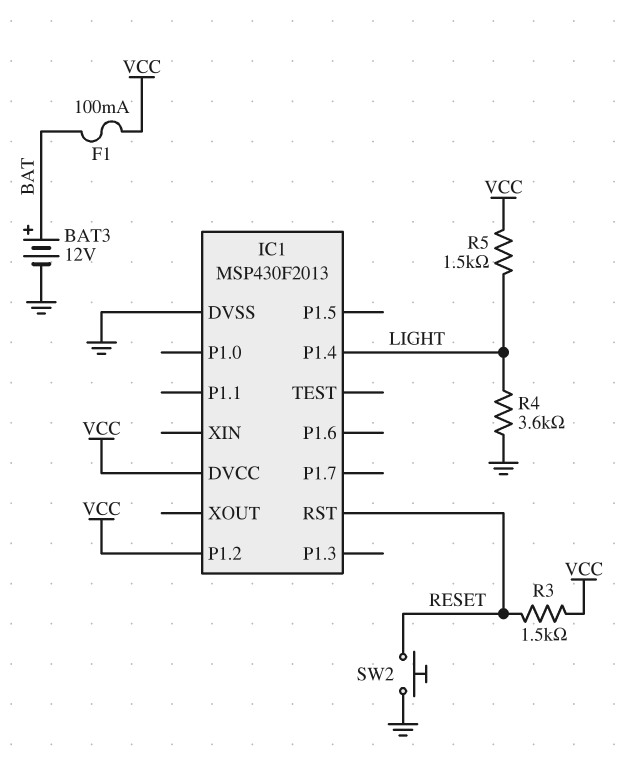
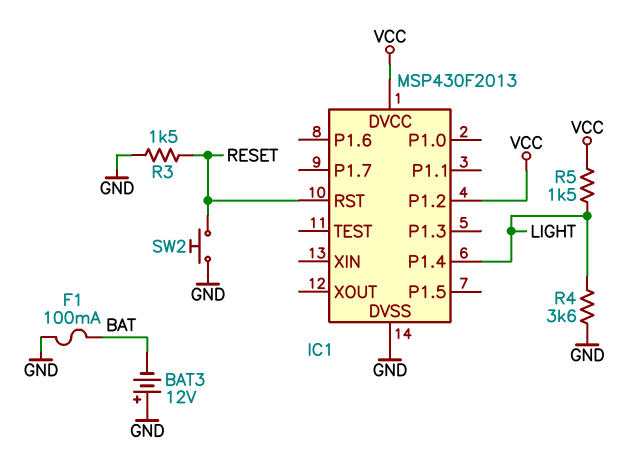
BAT3: 12V (plus BAT, minus GND) -> 12V (plus GND, minus BAT)
F1: 100mA (BAT, VCC) -> 100mA (BAT, GND)
R3: 1.5k (RESET, VCC) -> 1.5k (GND, RESET)

